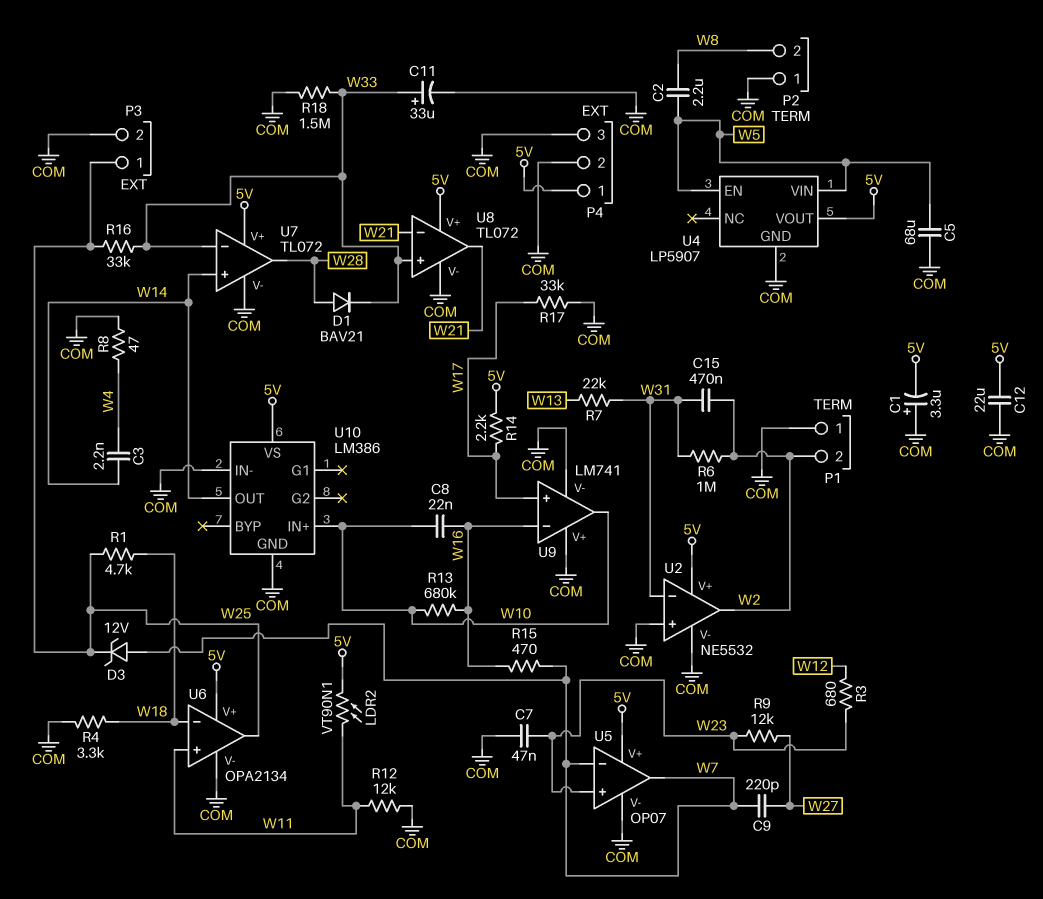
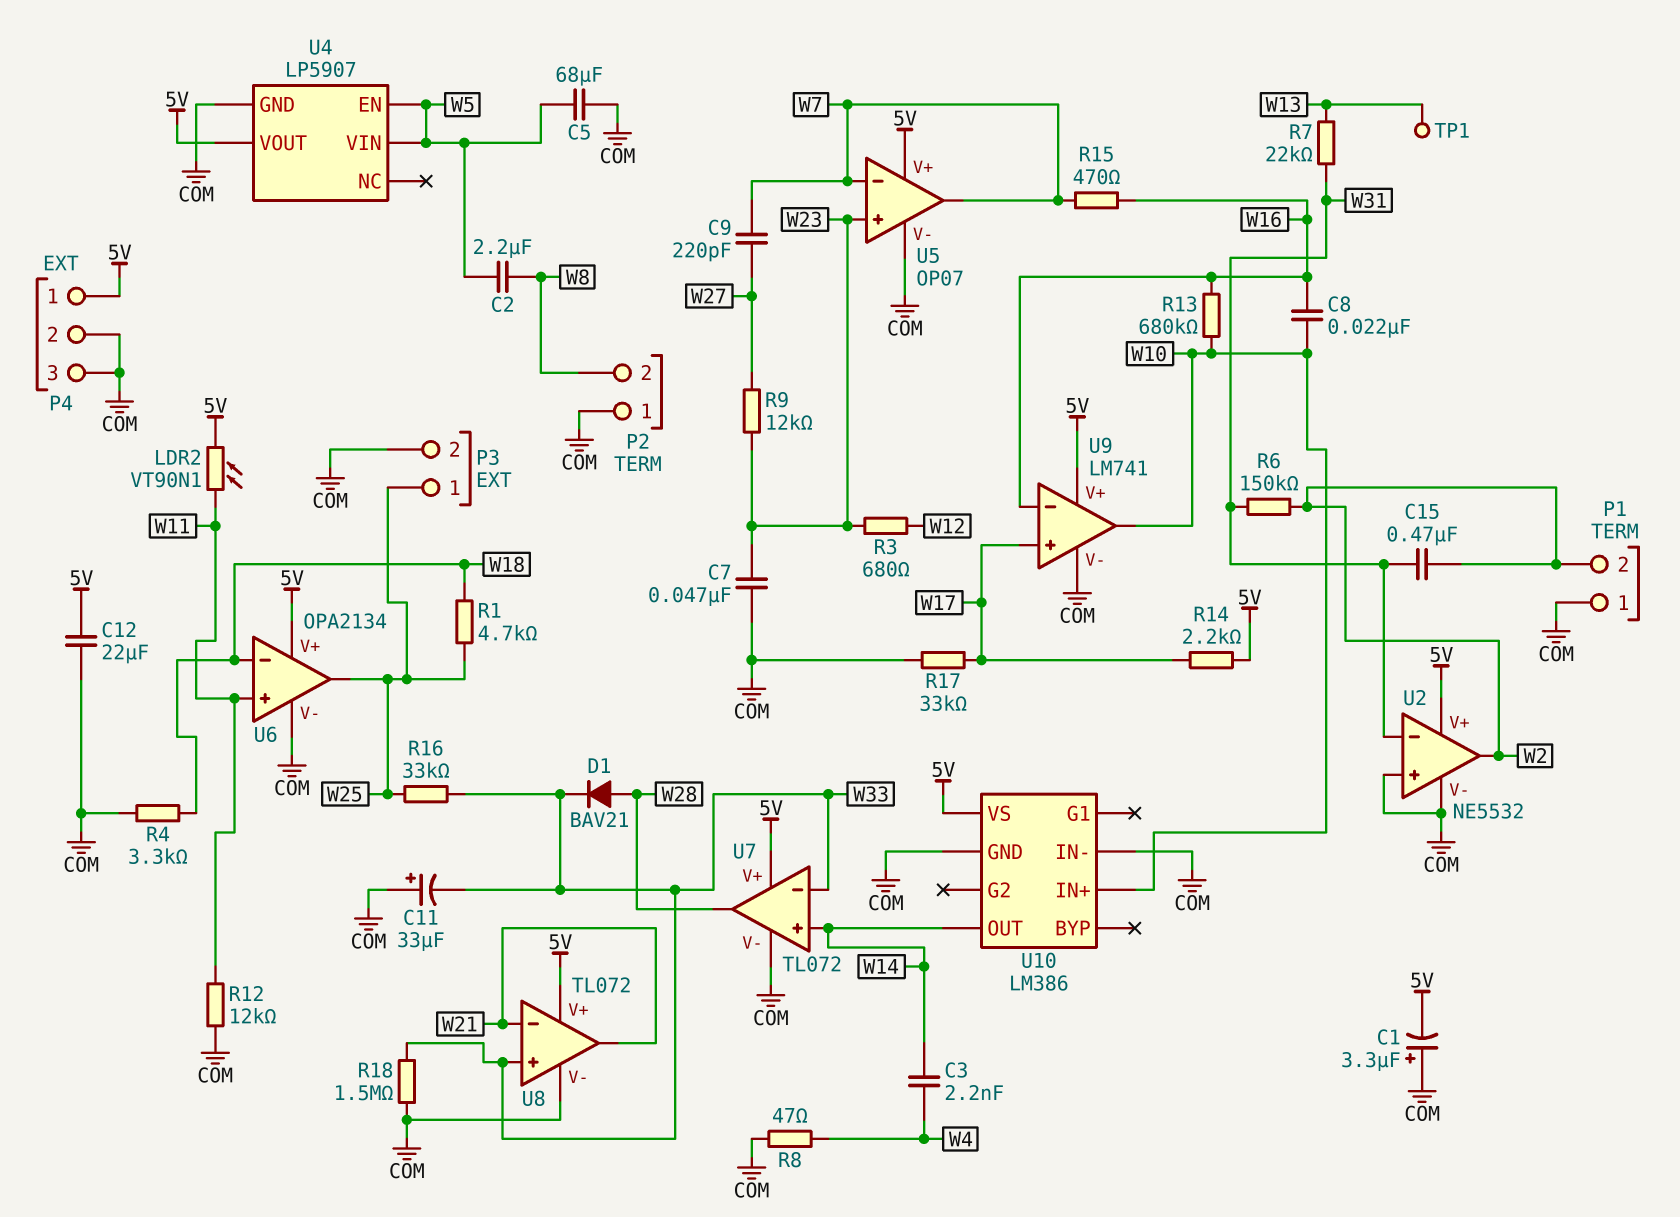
C11: 33uF (plus W33, minus COM) -> 33uF (plus COM, minus W33)
D3: zener 12V (A W7, K W25) -> none
R6: 1M (W2, W31) -> 150k (W2, W31)
TP1: none -> test point (W13)
U9 pin V+: COM -> 5V

